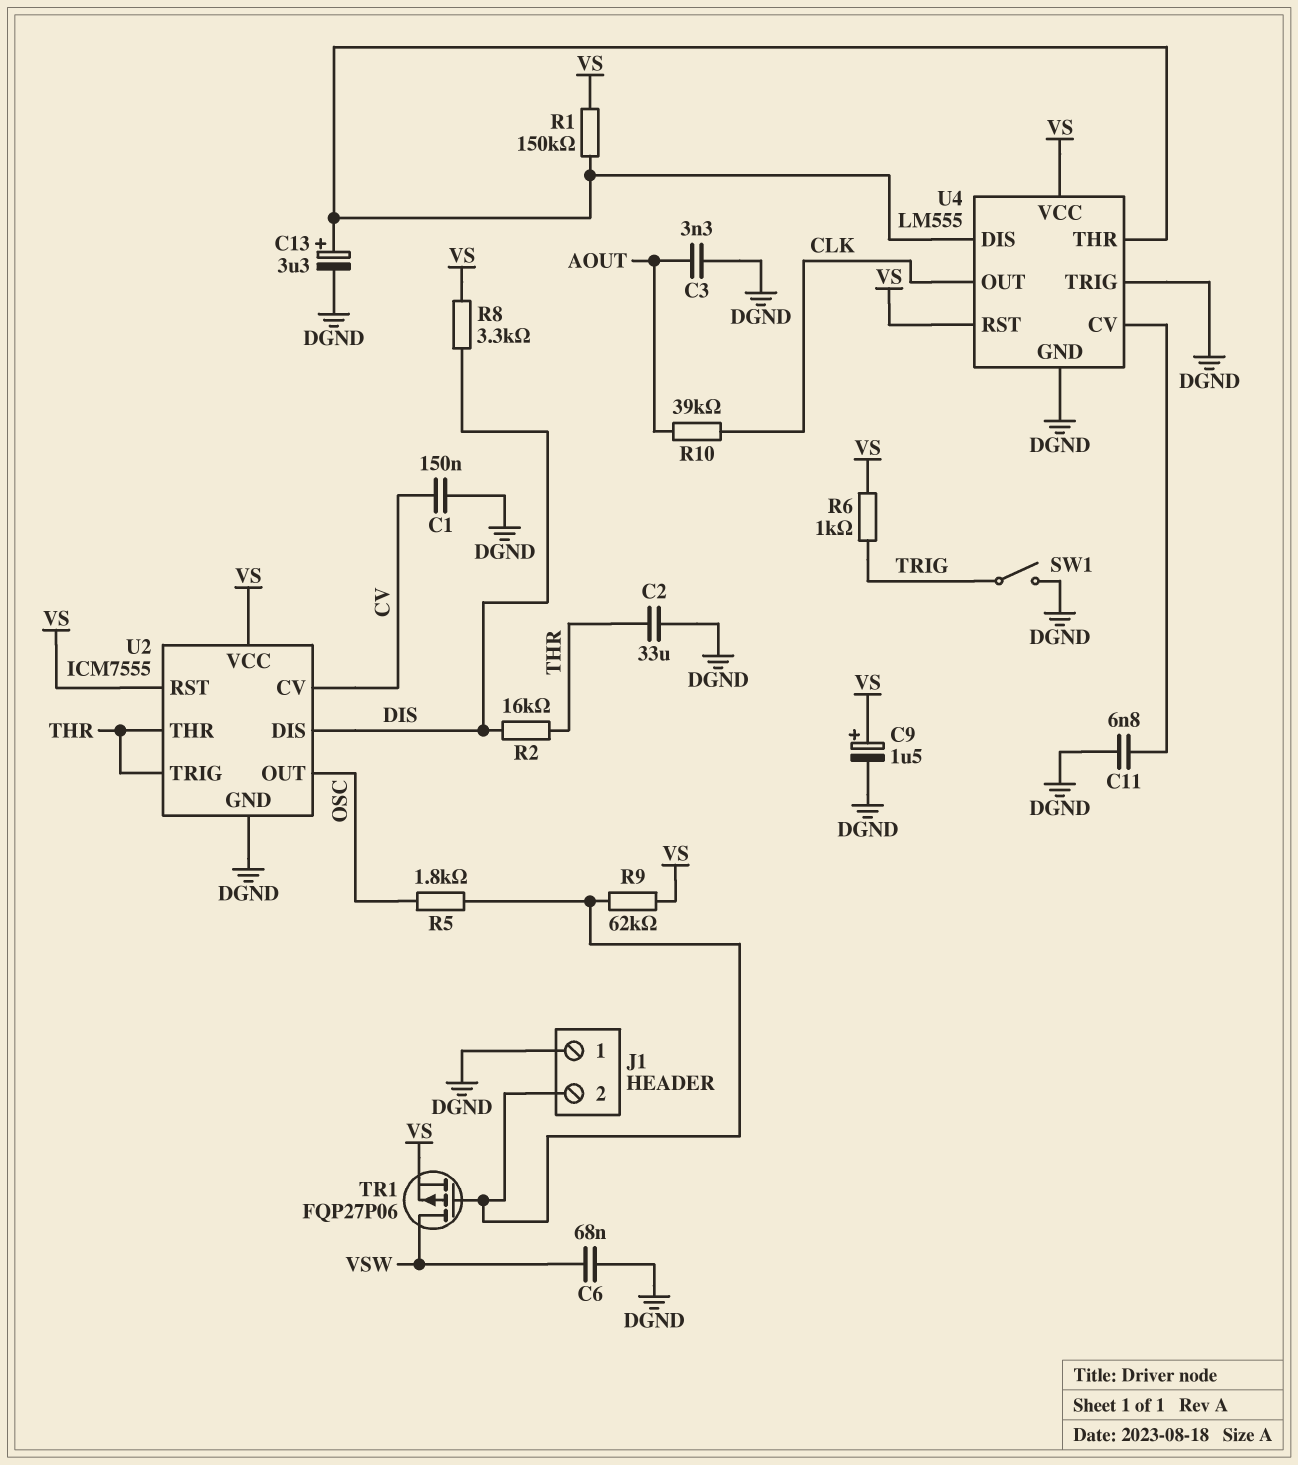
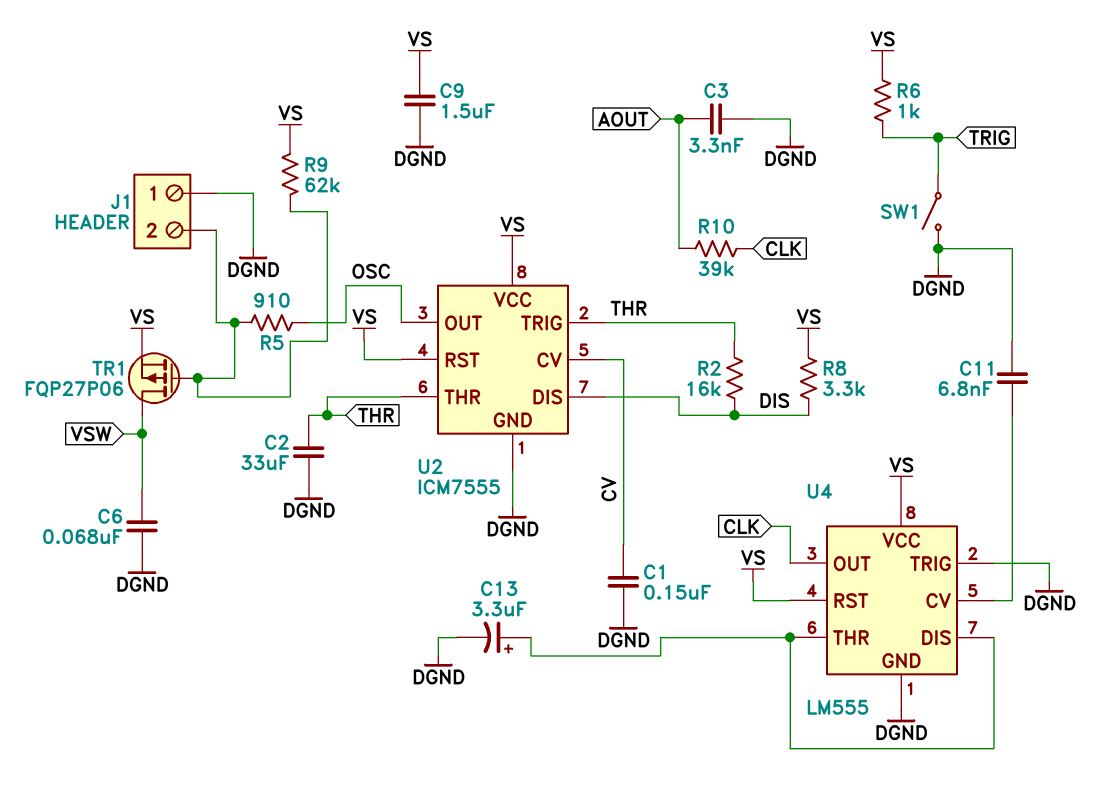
C9: 1.5uF (plus VS, minus DGND) -> 1.5uF (DGND, VS)
R1: 150k (U4/DIS, VS) -> none
R5: 1.8k (J1/2, OSC) -> 910 (J1/2, OSC)

